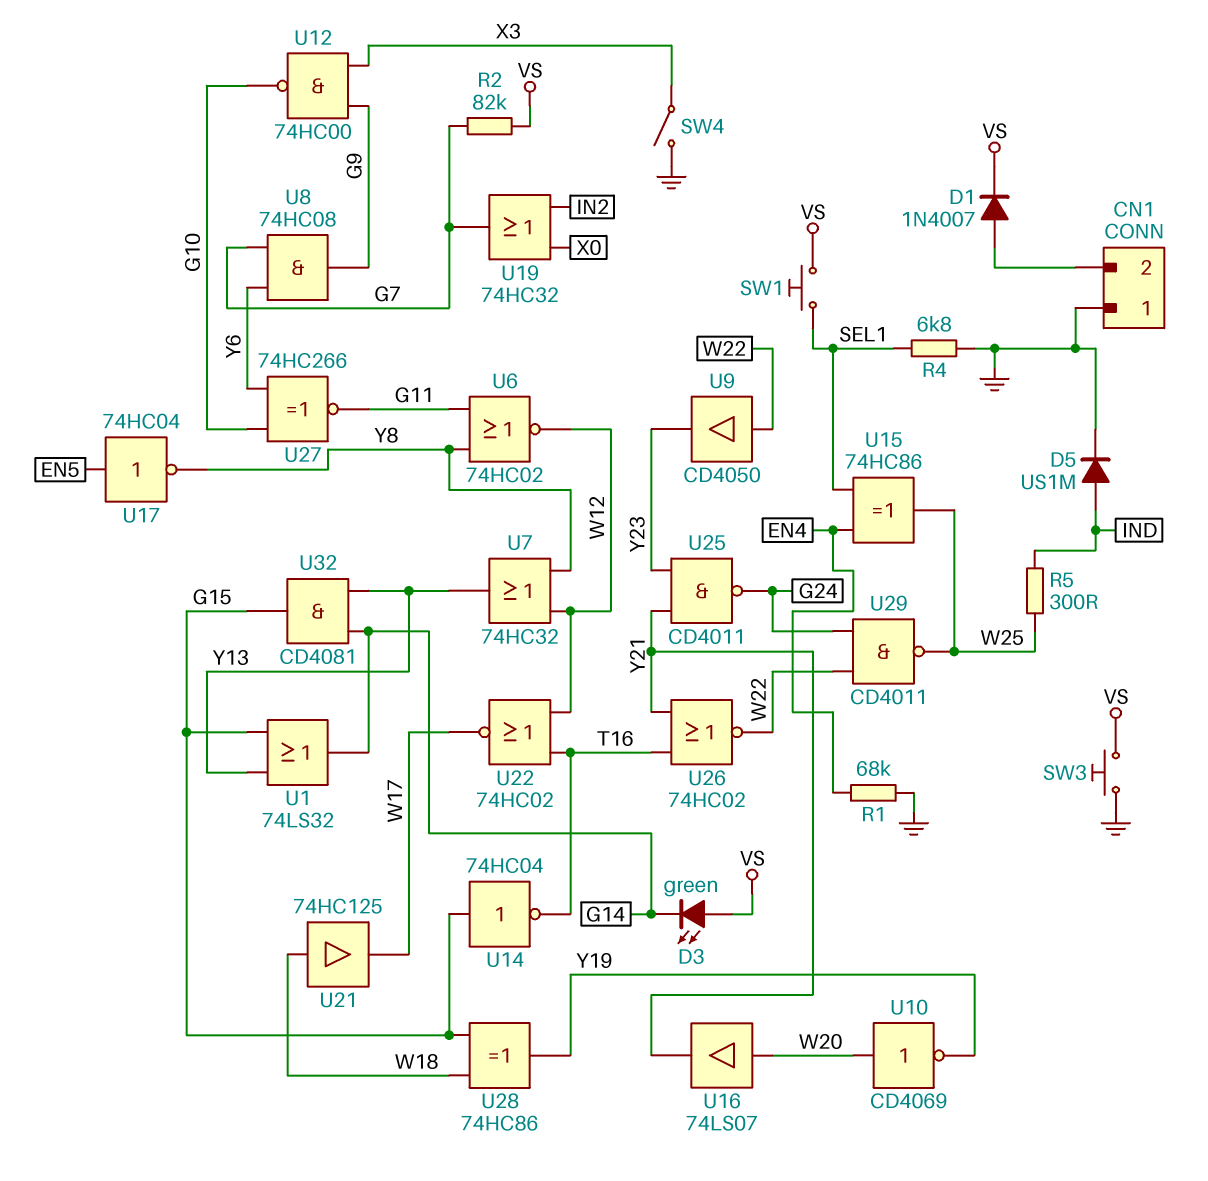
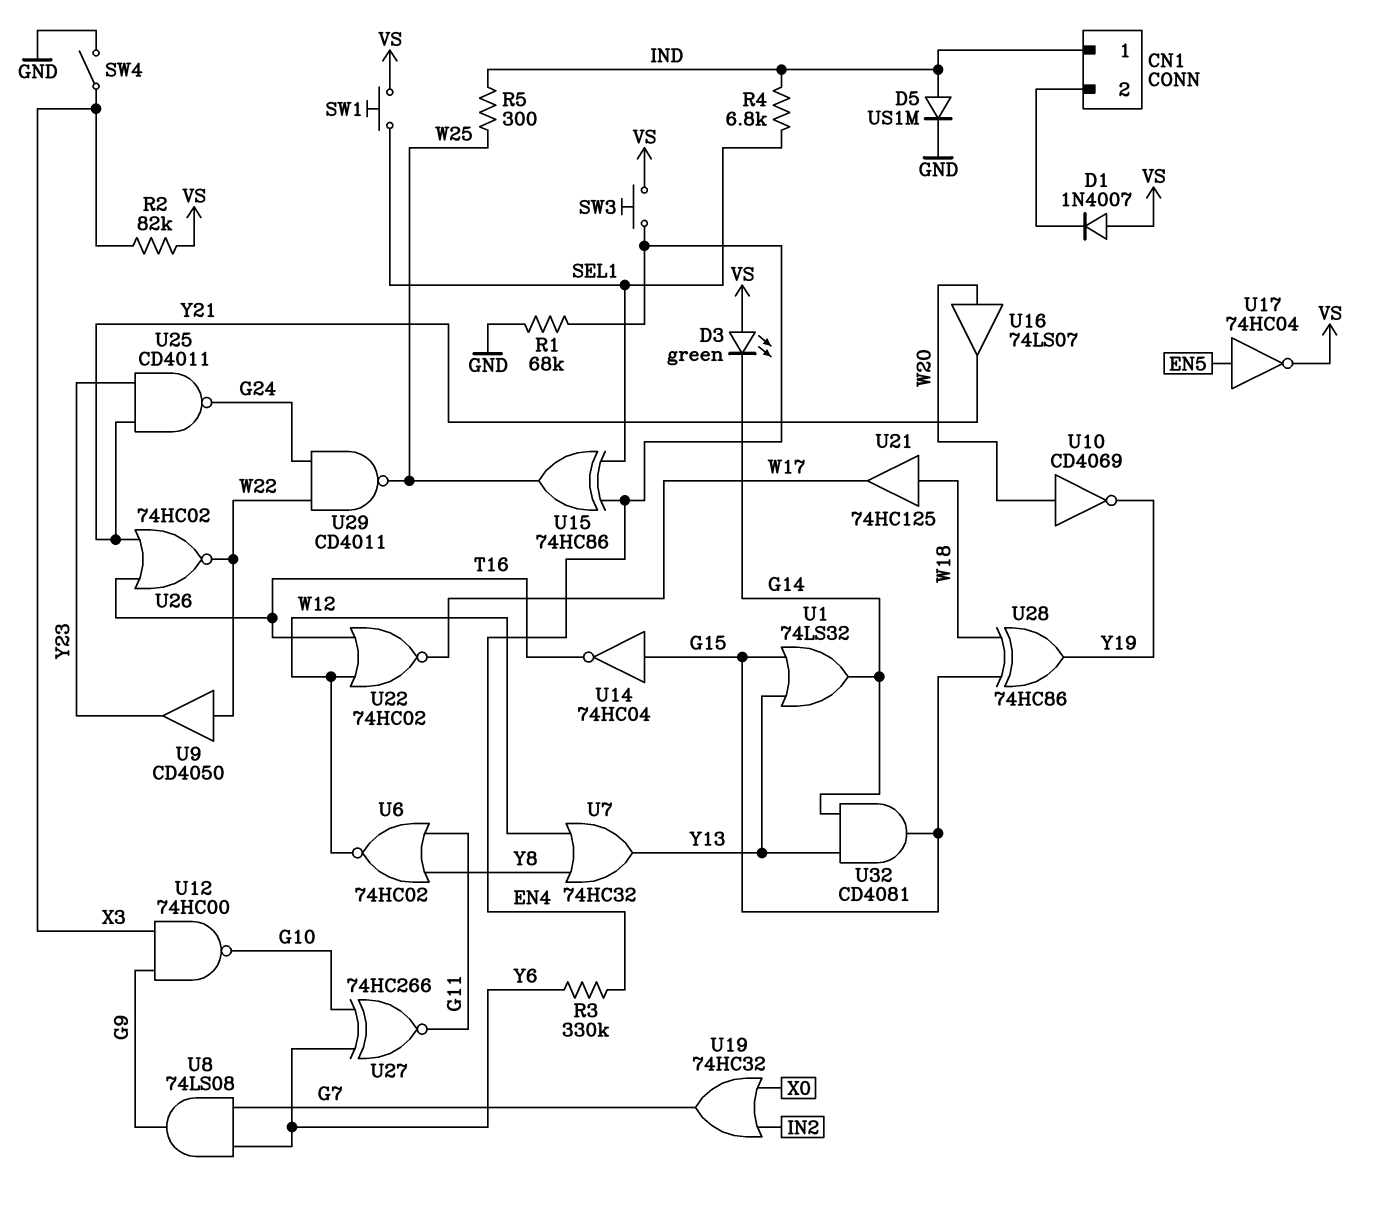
CN1 pin 1: GND -> IND
D1: diode 1N4007 (A CN1/2, K VS) -> diode 1N4007 (A VS, K CN1/2)
R2: 82k (G7, VS) -> 82k (VS, X3)
R3: none -> 330k (EN4, Y6)
R4: 6.8k (GND, SEL1) -> 6.8k (IND, SEL1)
SW3: button (GND, VS) -> button (EN4, VS)
U8: AND 74HC08 (in G7, in Y6, out G9) -> AND 74LS08 (in G7, in Y6, out G9)
U17: NOT 74HC04 (in EN5, out Y8) -> NOT 74HC04 (in EN5, out VS)

